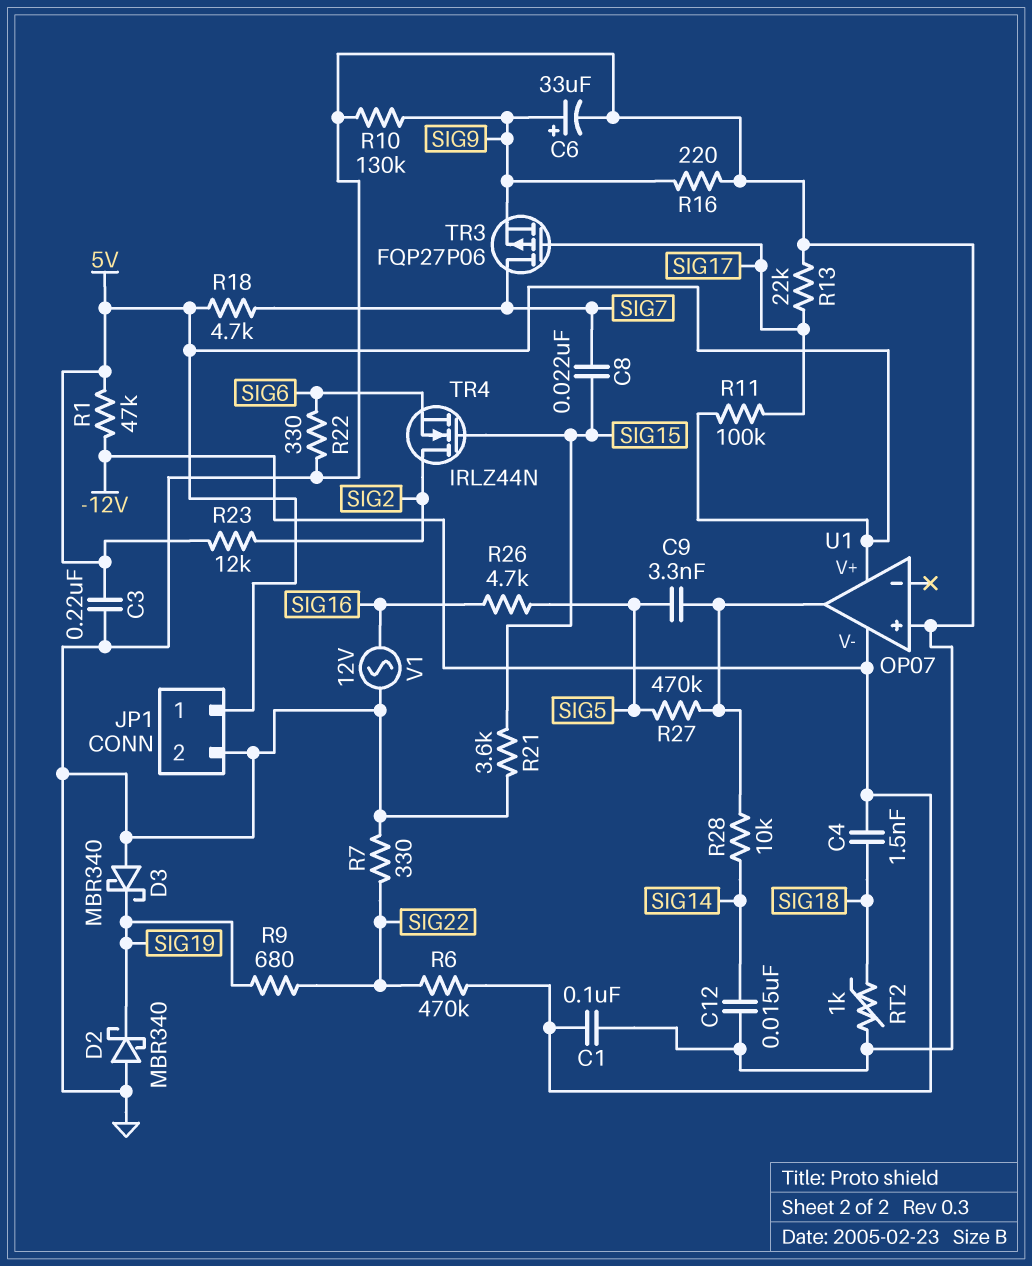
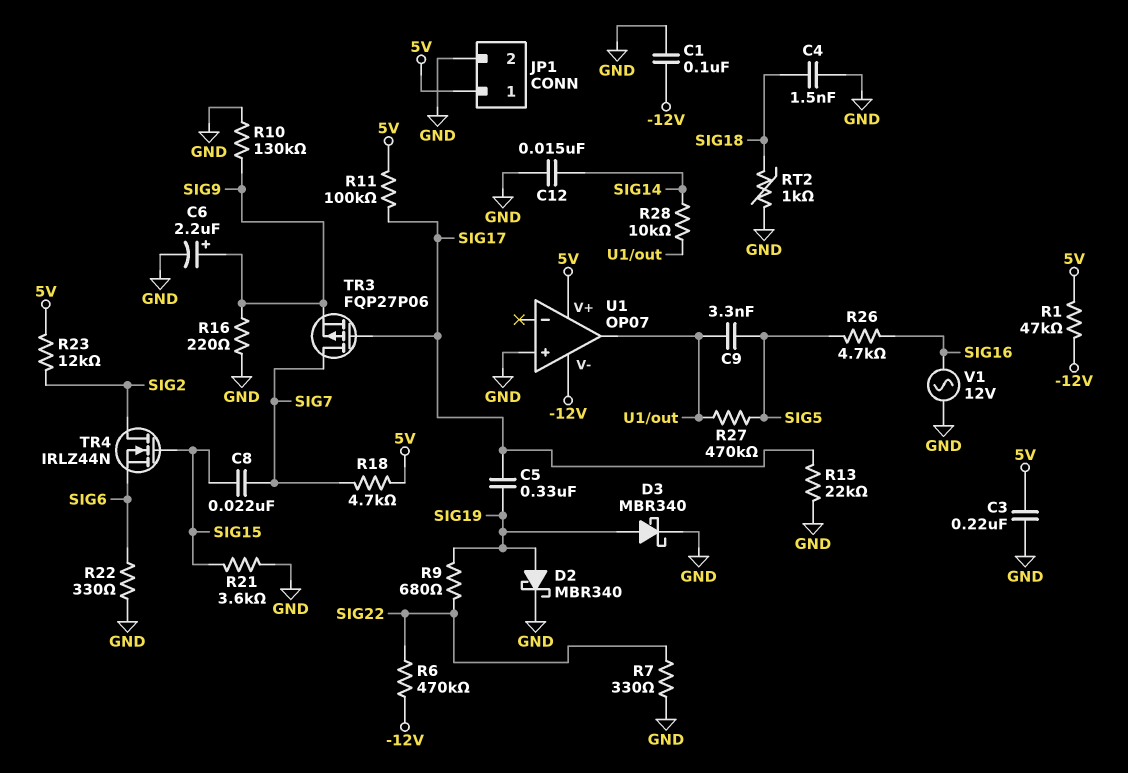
C4: 1.5nF (-12V, SIG18) -> 1.5nF (GND, SIG18)
C5: none -> 330nF (SIG17, SIG19)
C6: 33uF (plus SIG9, minus GND) -> 2.2uF (plus SIG9, minus GND)
D2: schottky MBR340 (A GND, K SIG19) -> schottky MBR340 (A SIG19, K GND)
D3: schottky MBR340 (A GND, K SIG19) -> schottky MBR340 (A SIG19, K GND)

